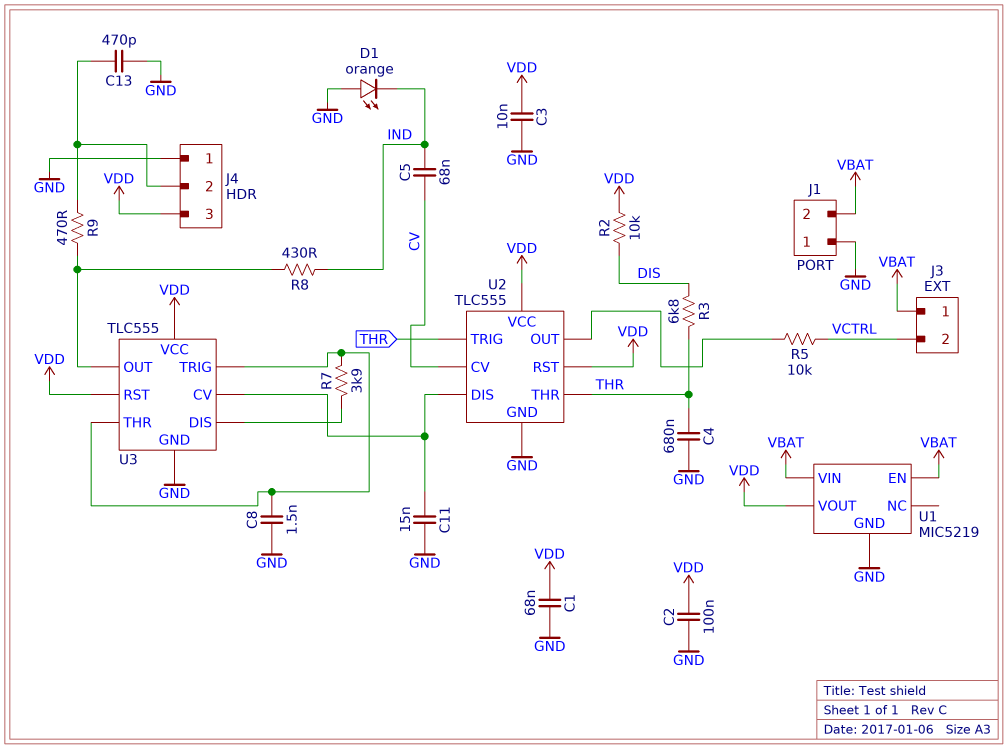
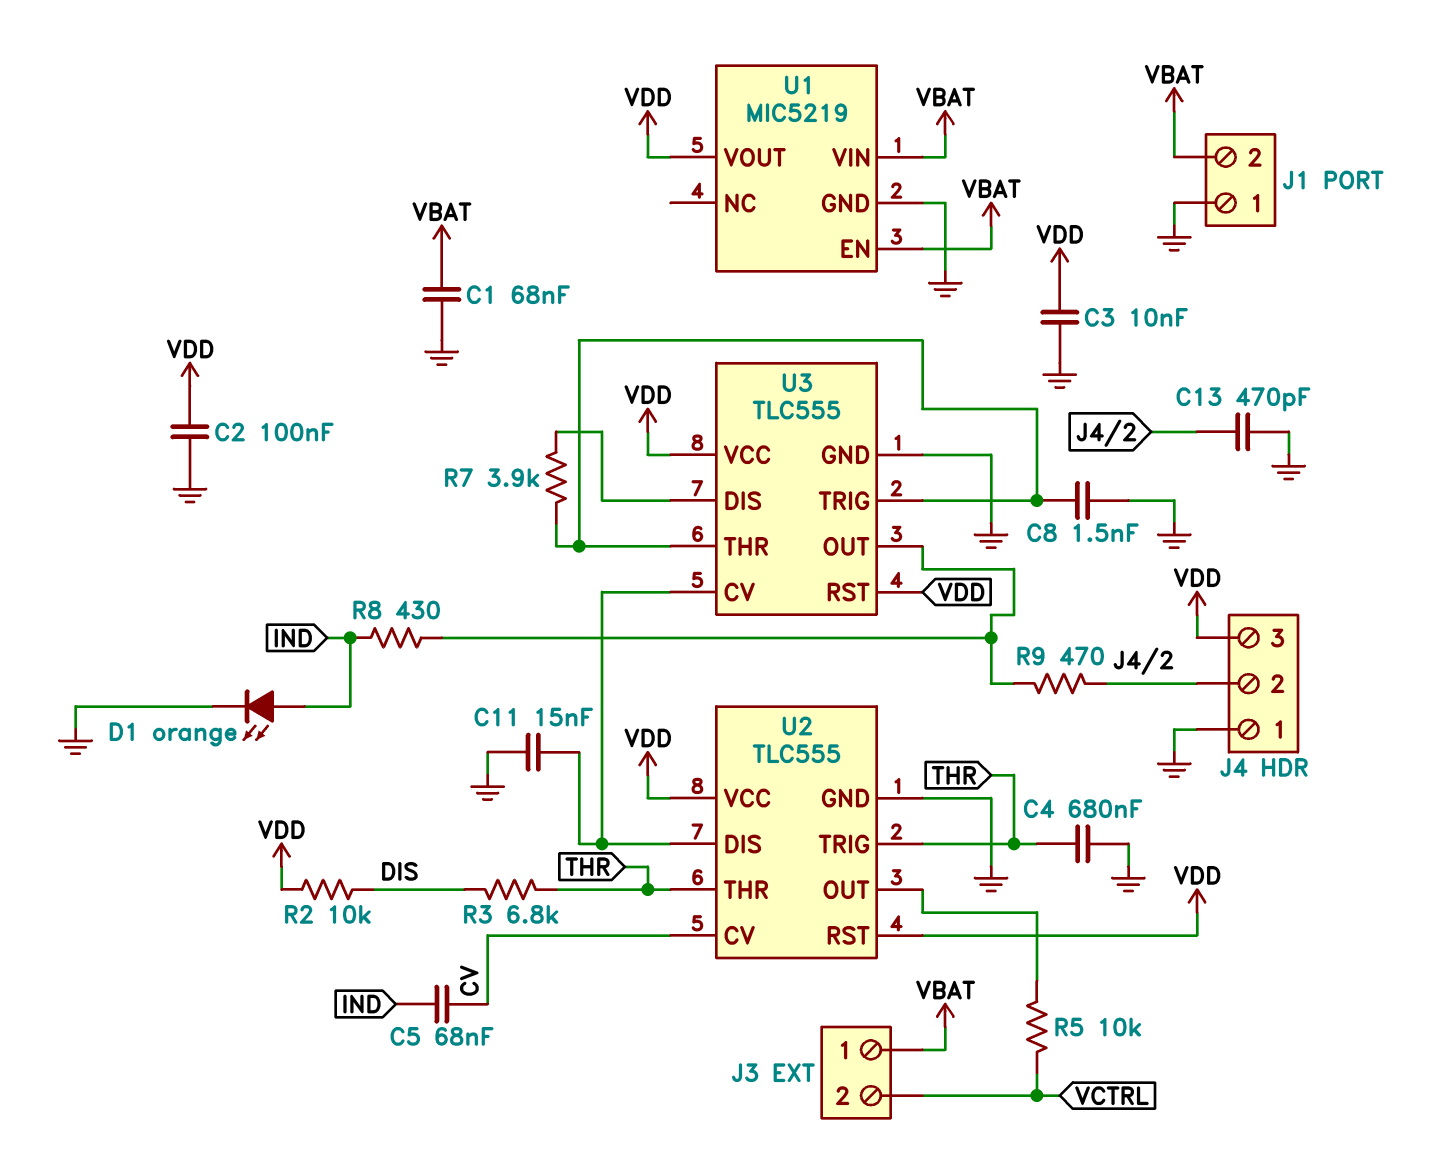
C1: 68nF (GND, VDD) -> 68nF (GND, VBAT)
D1: LED orange (A GND, K IND) -> LED orange (A IND, K GND)

